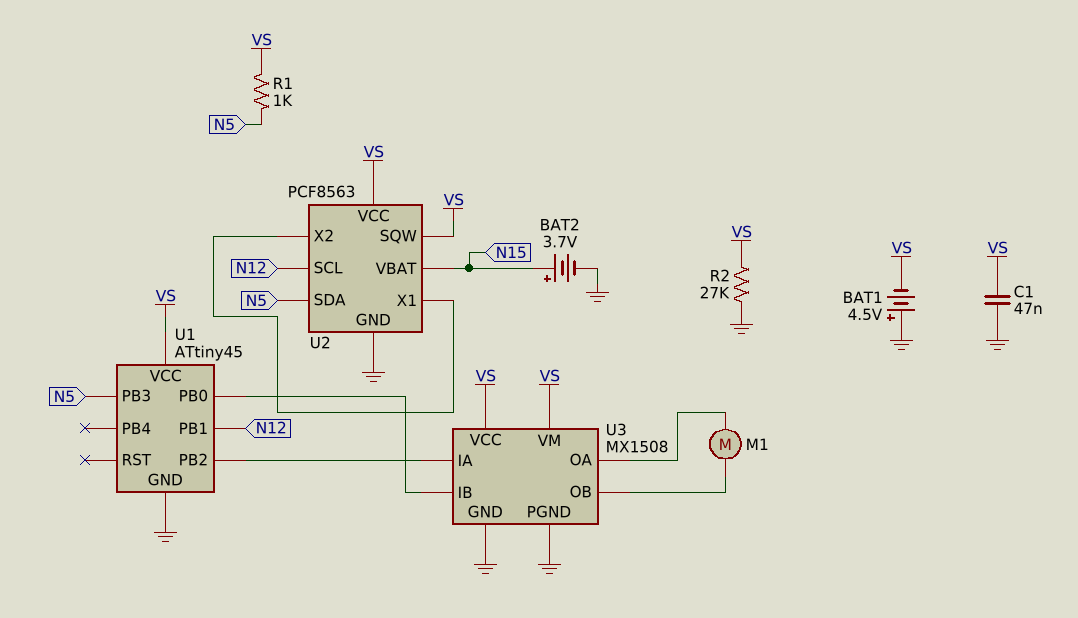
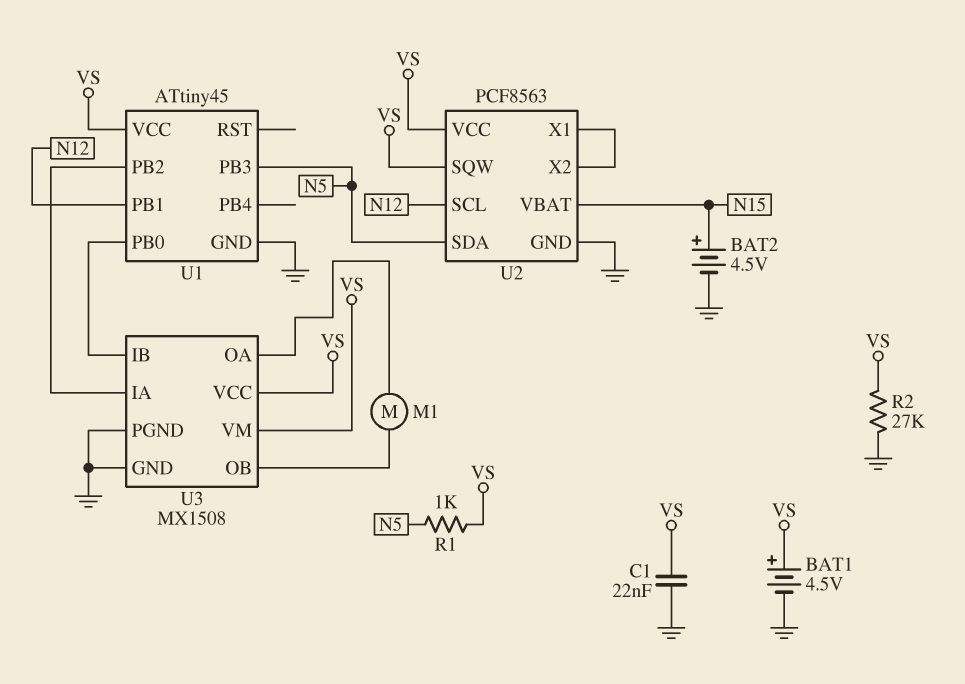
BAT1: 4.5V (plus GND, minus VS) -> 4.5V (plus VS, minus GND)
BAT2: 3.7V (plus N15, minus GND) -> 4.5V (plus N15, minus GND)
C1: 47nF (GND, VS) -> 22nF (GND, VS)

